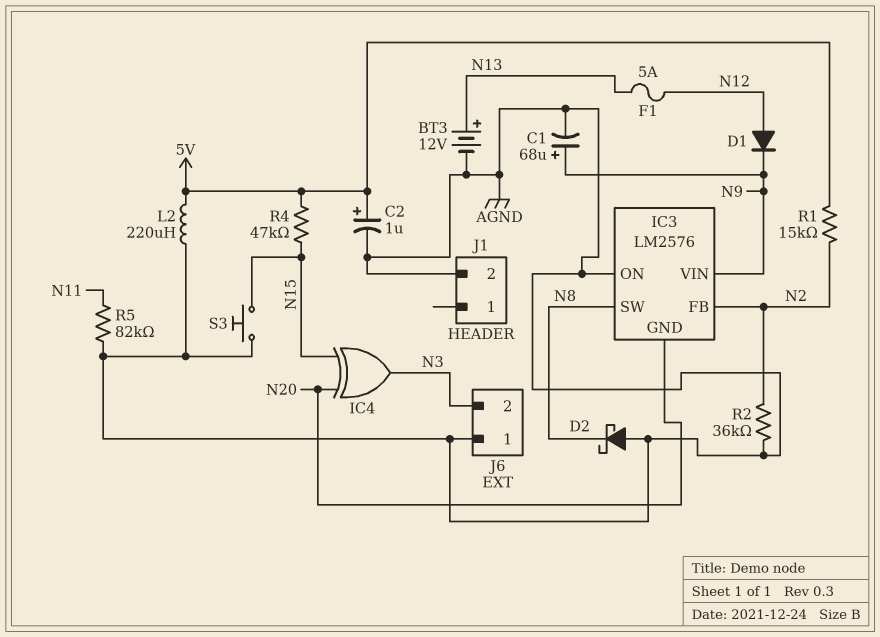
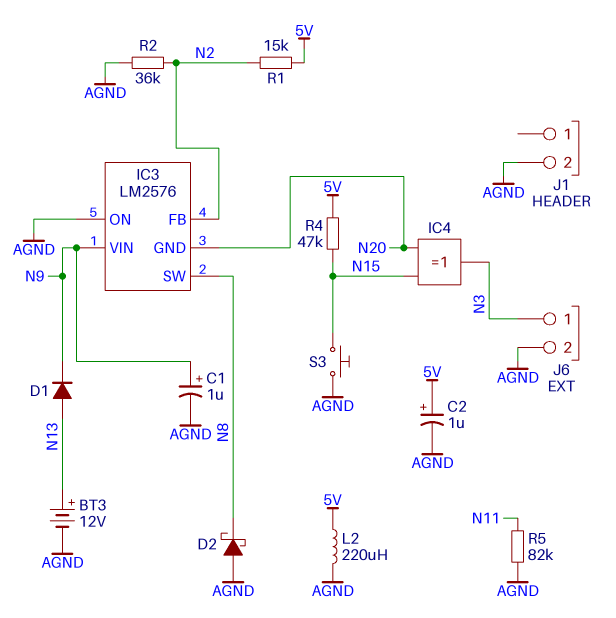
C1: 68uF (plus N9, minus AGND) -> 1uF (plus N9, minus AGND)
D1: diode (A N12, K N9) -> diode (A N13, K N9)
F1: 5A (N12, N13) -> none
J6 pin 1: AGND -> N3
J6 pin 2: N3 -> AGND

